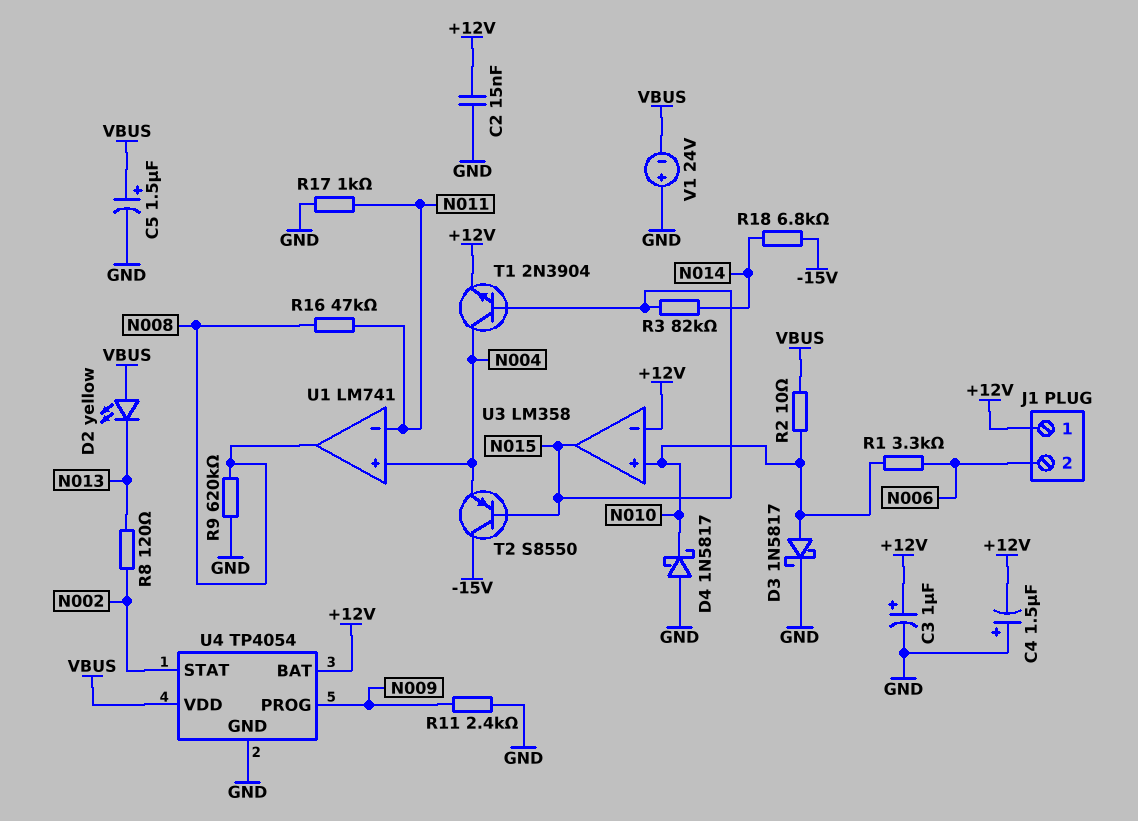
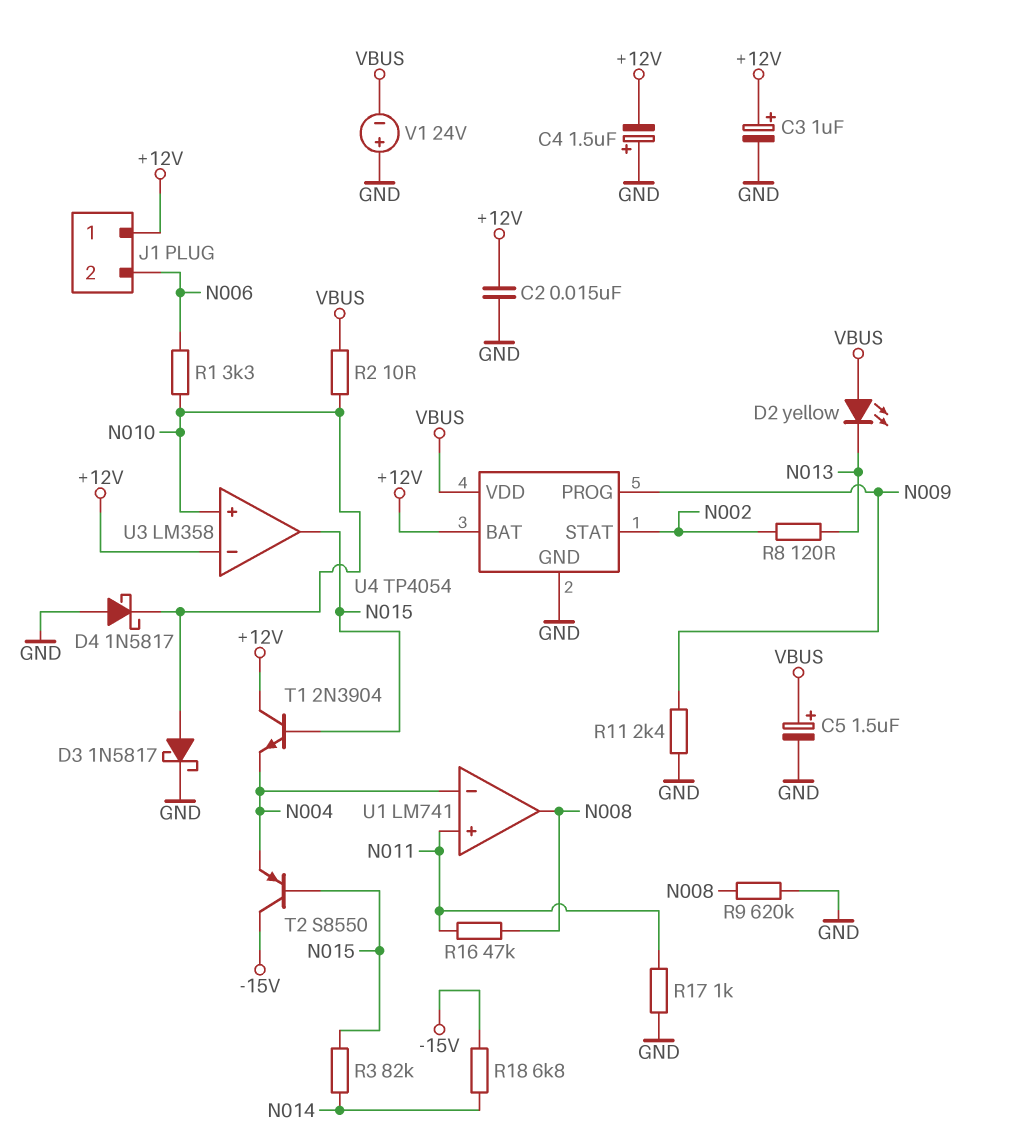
T1: NPN 2N3904 (B N015, C N004, E +12V) -> NPN 2N3904 (B N015, C +12V, E N004)
U1 pin in+: N004 -> N011
U1 pin in-: N011 -> N004

